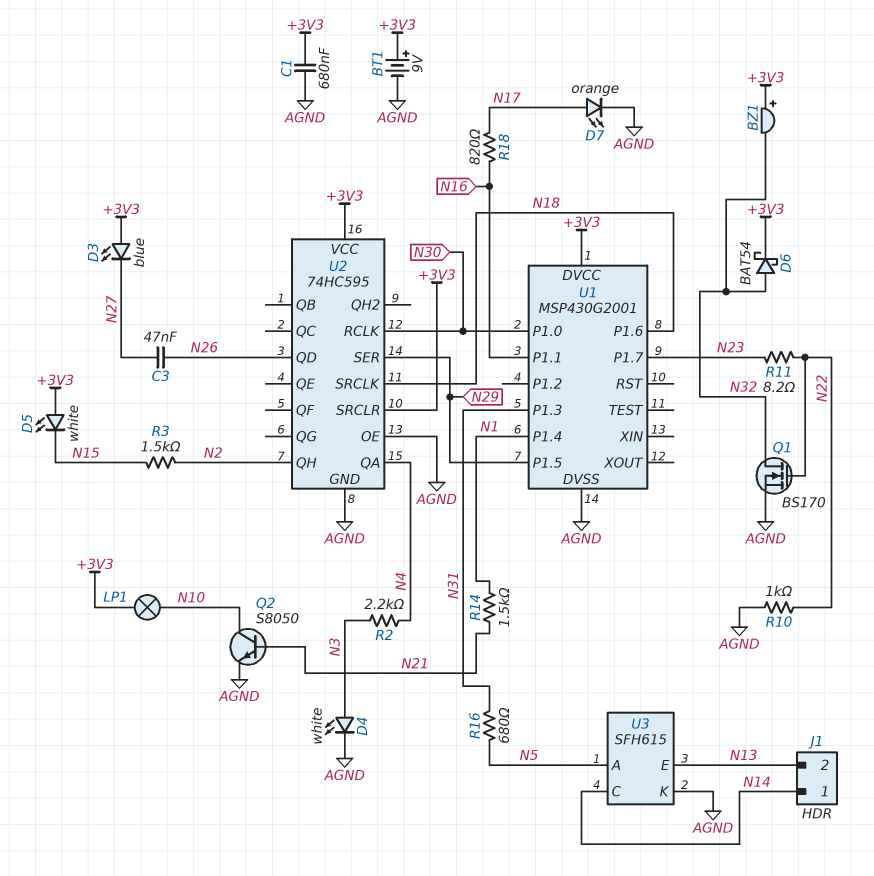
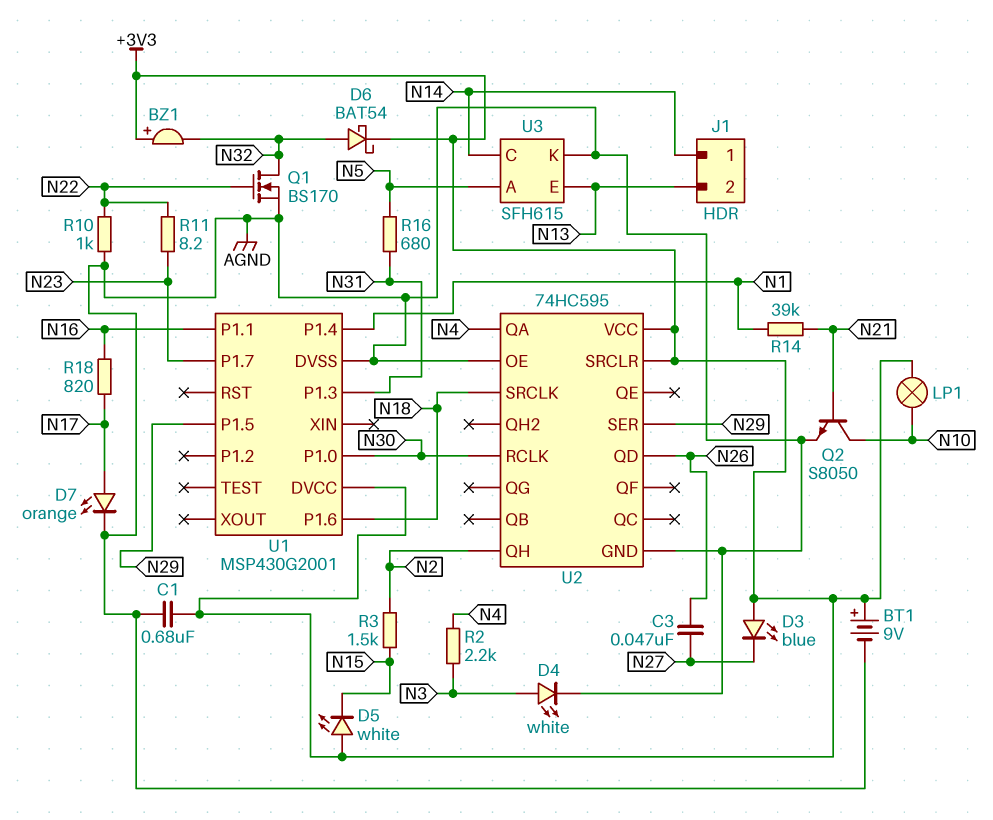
R14: 1.5k (N1, N21) -> 39k (N1, N21)

